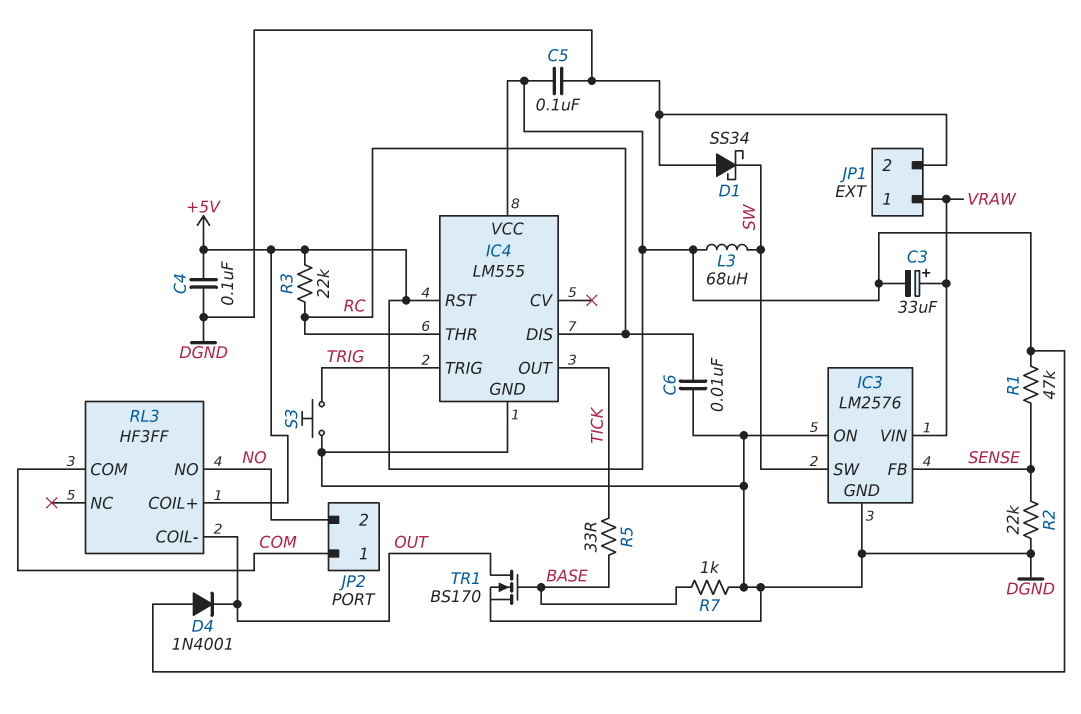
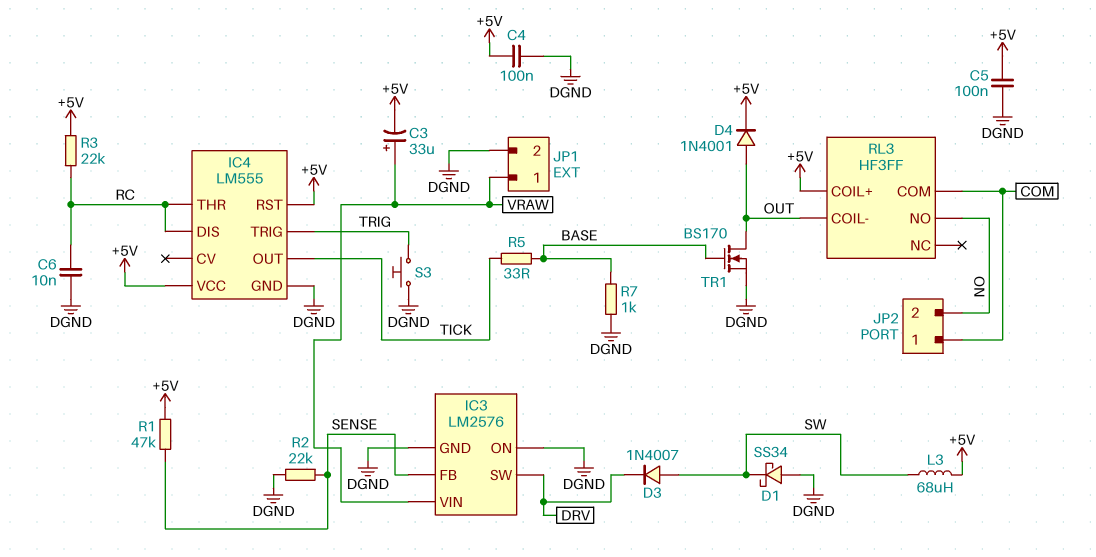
D3: none -> diode 1N4007 (A SW, K DRV)
D4: diode 1N4001 (A +5V, K OUT) -> diode 1N4001 (A OUT, K +5V)
IC3 pin SW: SW -> DRV

